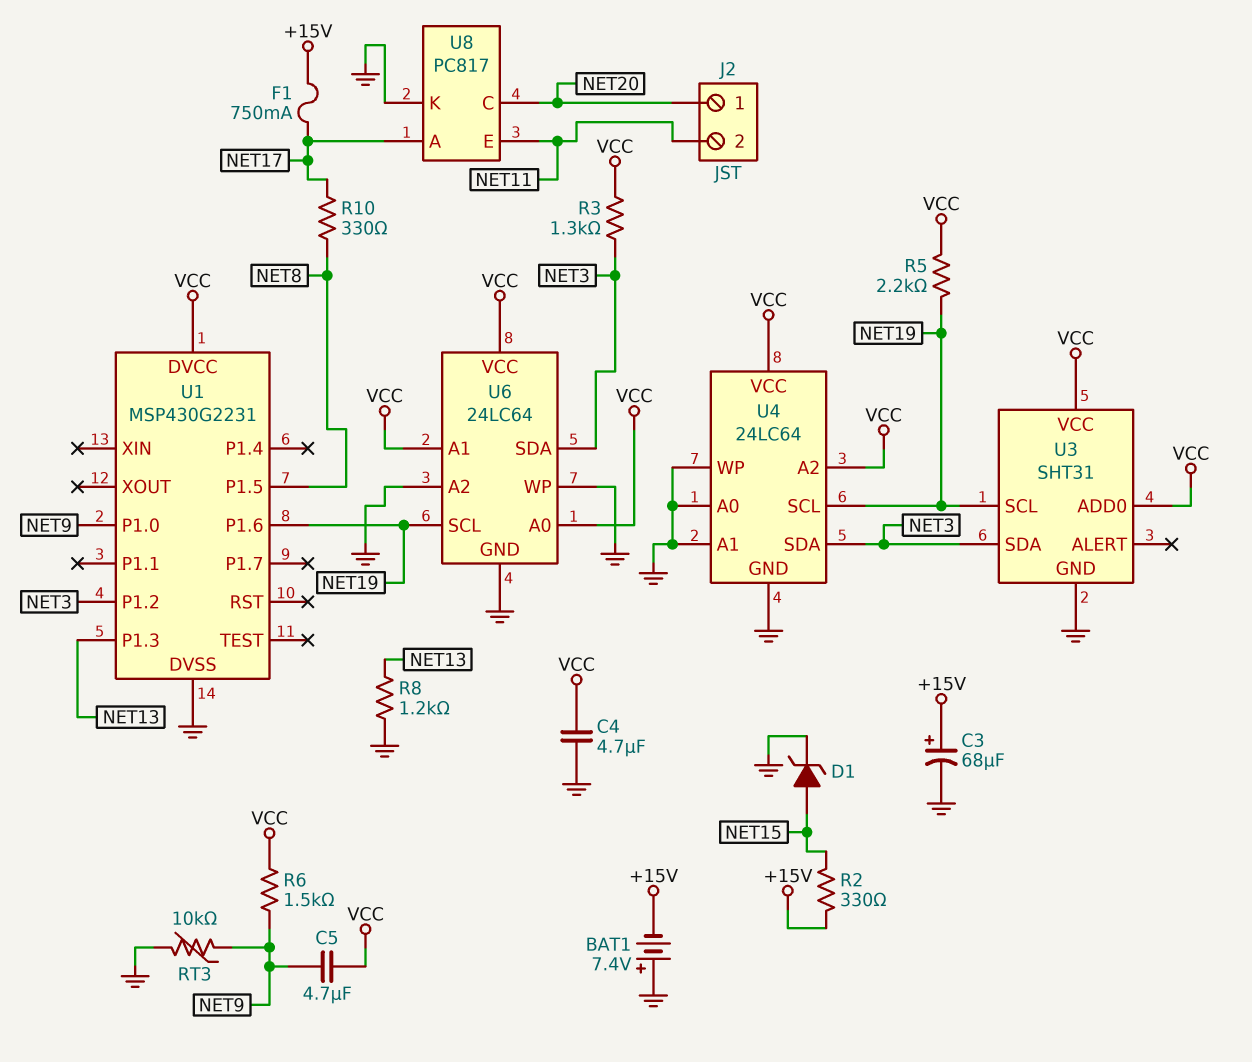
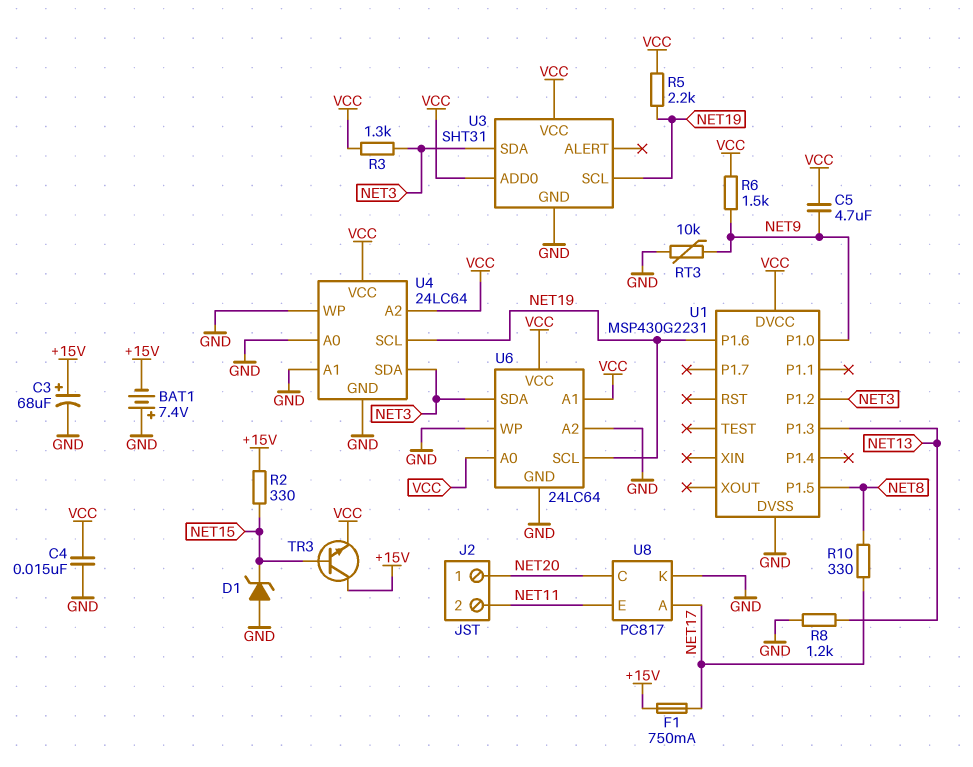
C4: 4.7uF (GND, VCC) -> 15nF (GND, VCC)
D1: zener (A NET15, K GND) -> zener (A GND, K NET15)
TR3: none -> NPN (B NET15, C +15V, E VCC)

